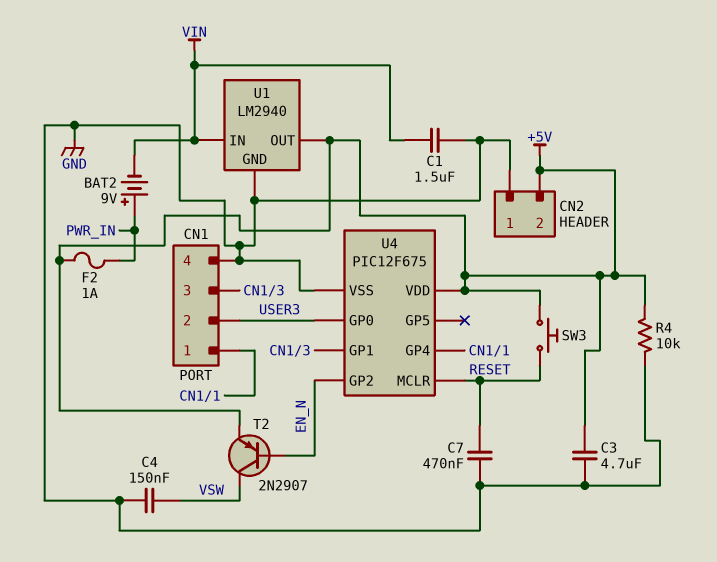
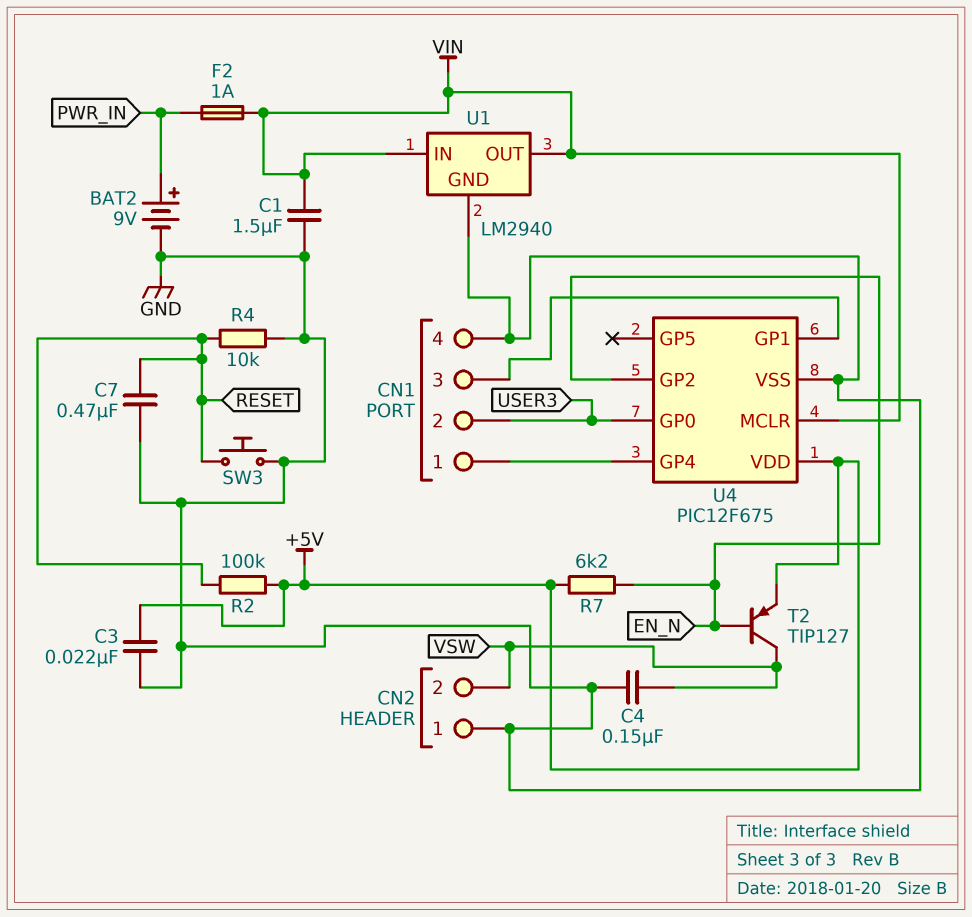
BAT2: 9V (plus PWR_IN, minus VIN) -> 9V (plus PWR_IN, minus GND)
C3: 4.7uF (+5V, GND) -> 22nF (+5V, GND)
CN2 pin 2: +5V -> VSW
F2: 1A (+5V, PWR_IN) -> 1A (PWR_IN, VIN)
R2: none -> 100k (+5V, RESET)
R4: 10k (+5V, GND) -> 10k (GND, RESET)
R7: none -> 6.2k (+5V, EN_N)
SW3: button (+5V, RESET) -> button (GND, RESET)
T2: PNP 2N2907 (B EN_N, C VSW, E +5V) -> PNP TIP127 (B EN_N, C VSW, E +5V)
U1 pin OUT: +5V -> VIN
U4 pin MCLR: RESET -> VIN

